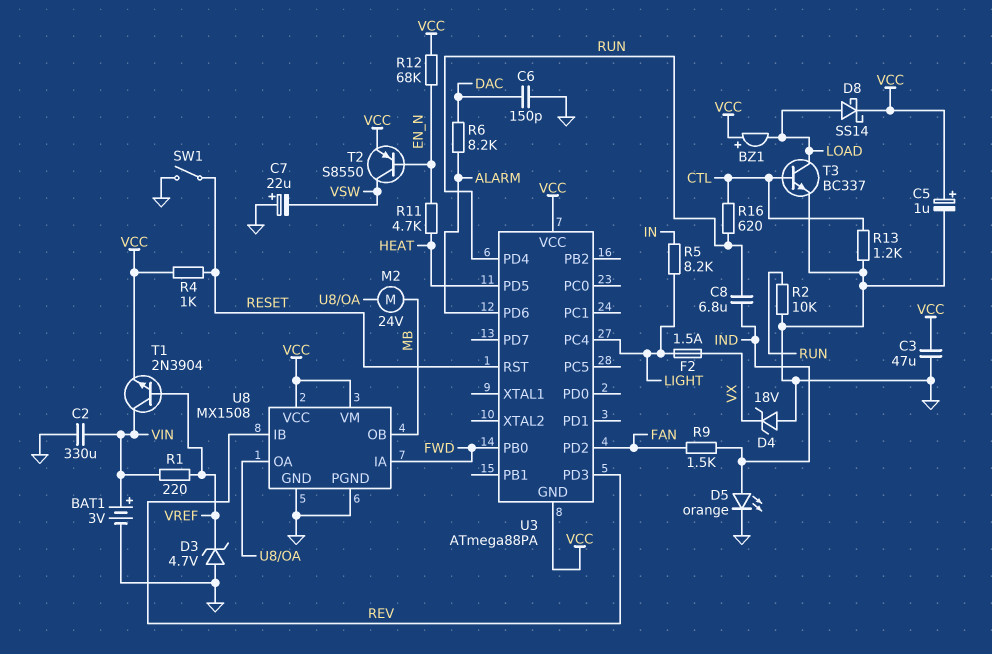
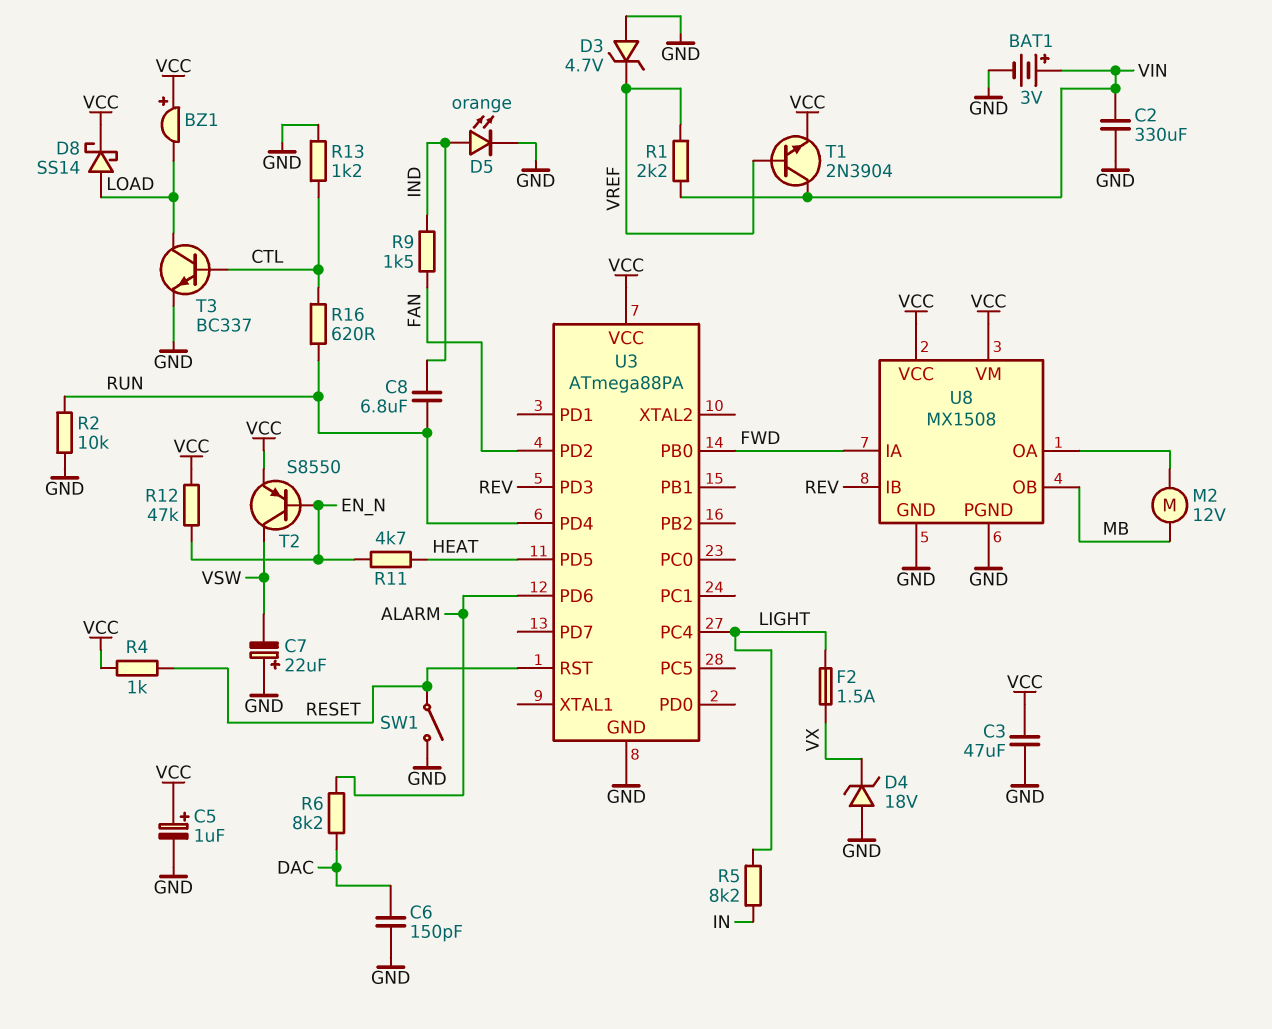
M2: motor 24V (MB, U8/OA) -> motor 12V (MB, U8/OA)
R1: 220 (VIN, VREF) -> 2.2k (VIN, VREF)
R12: 68k (EN_N, VCC) -> 47k (EN_N, VCC)
U3 pin GND: VCC -> GND

